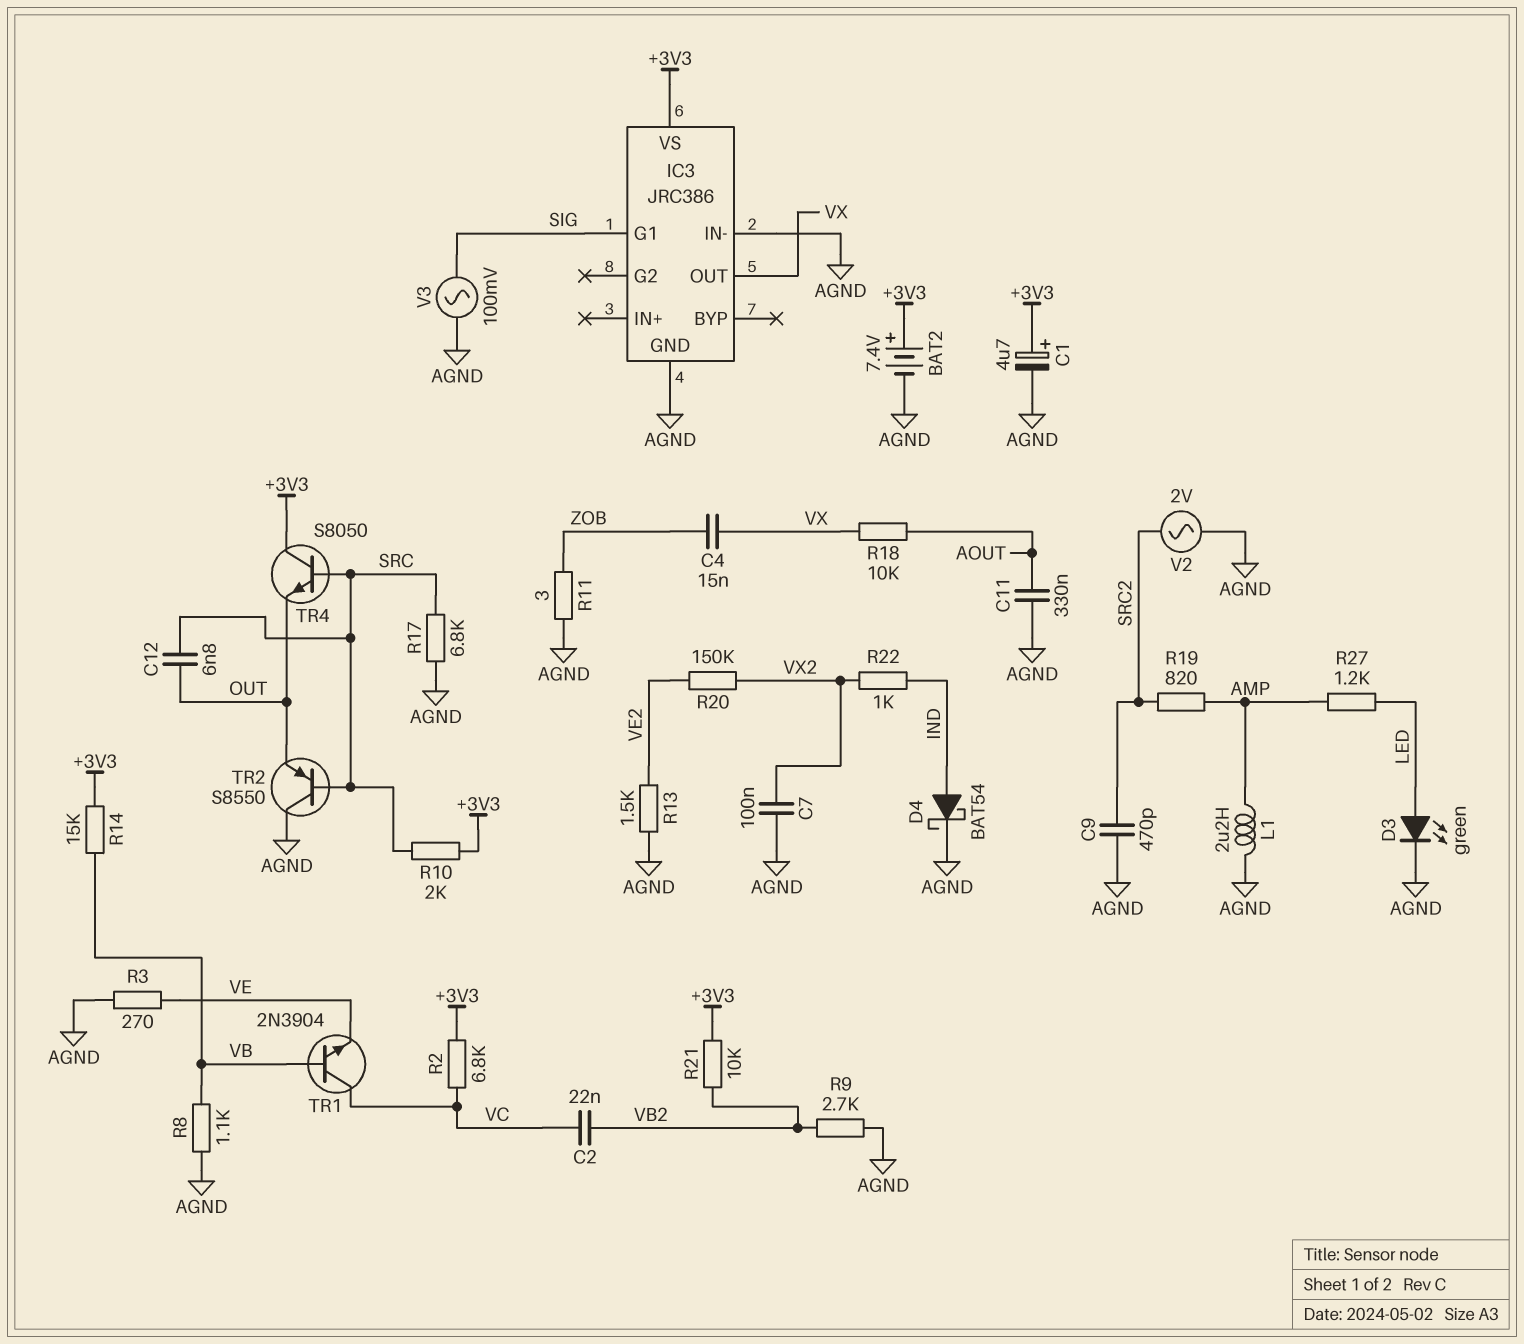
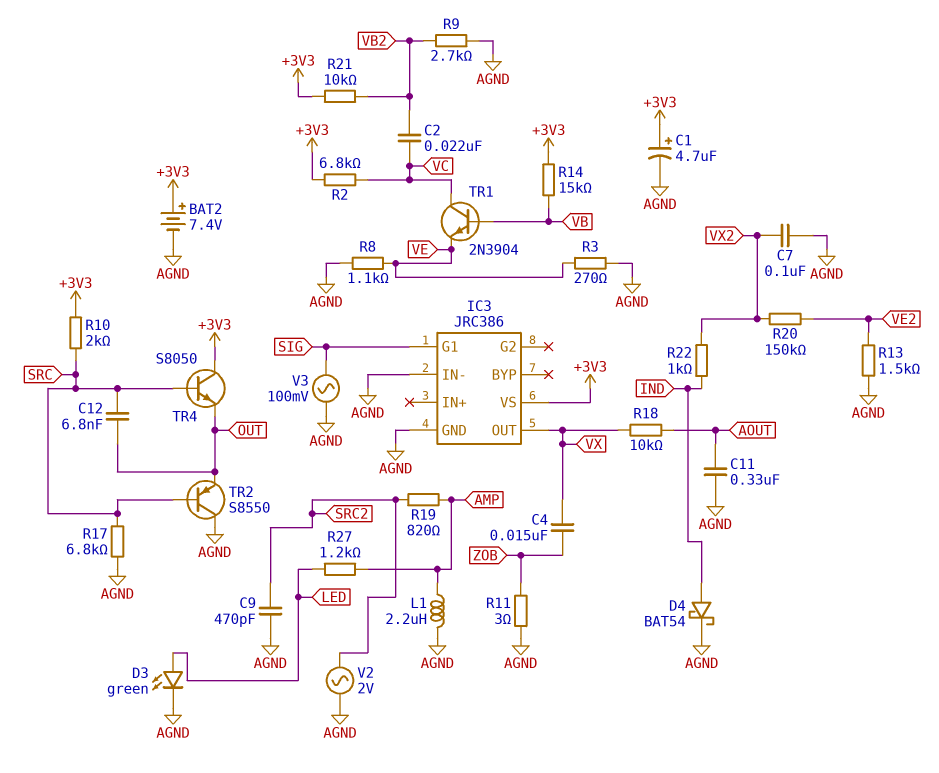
R8: 1.1k (AGND, VB) -> 1.1k (AGND, VE)

